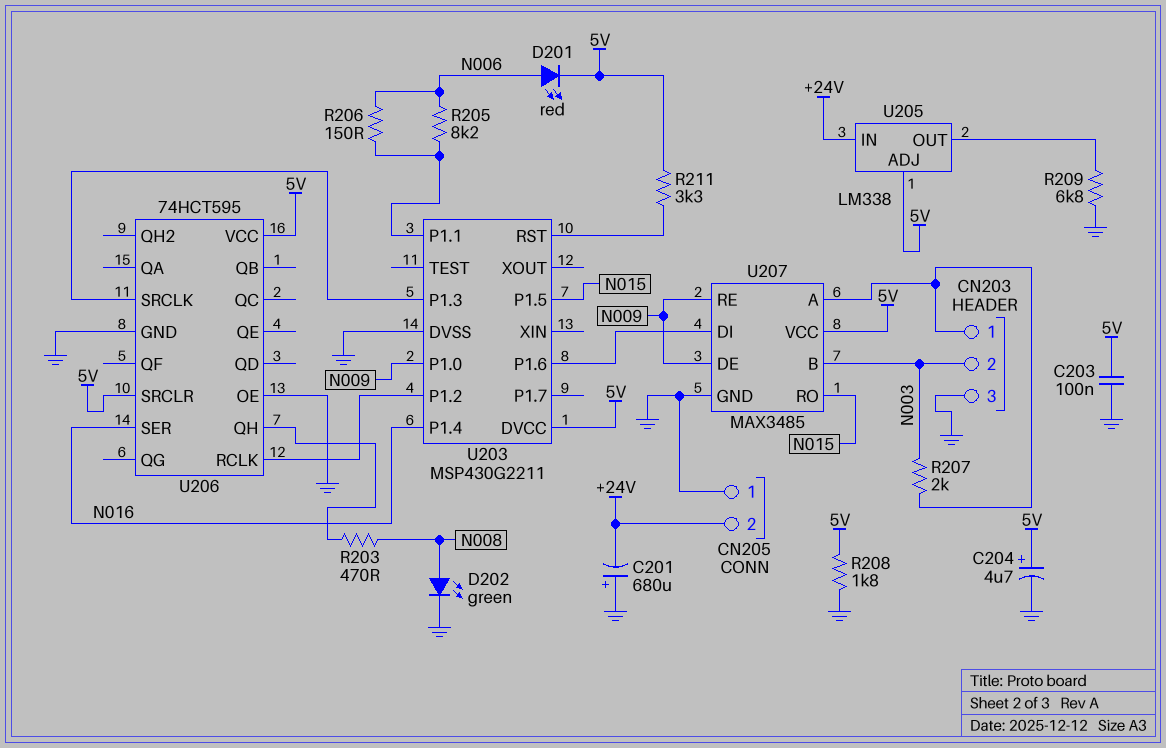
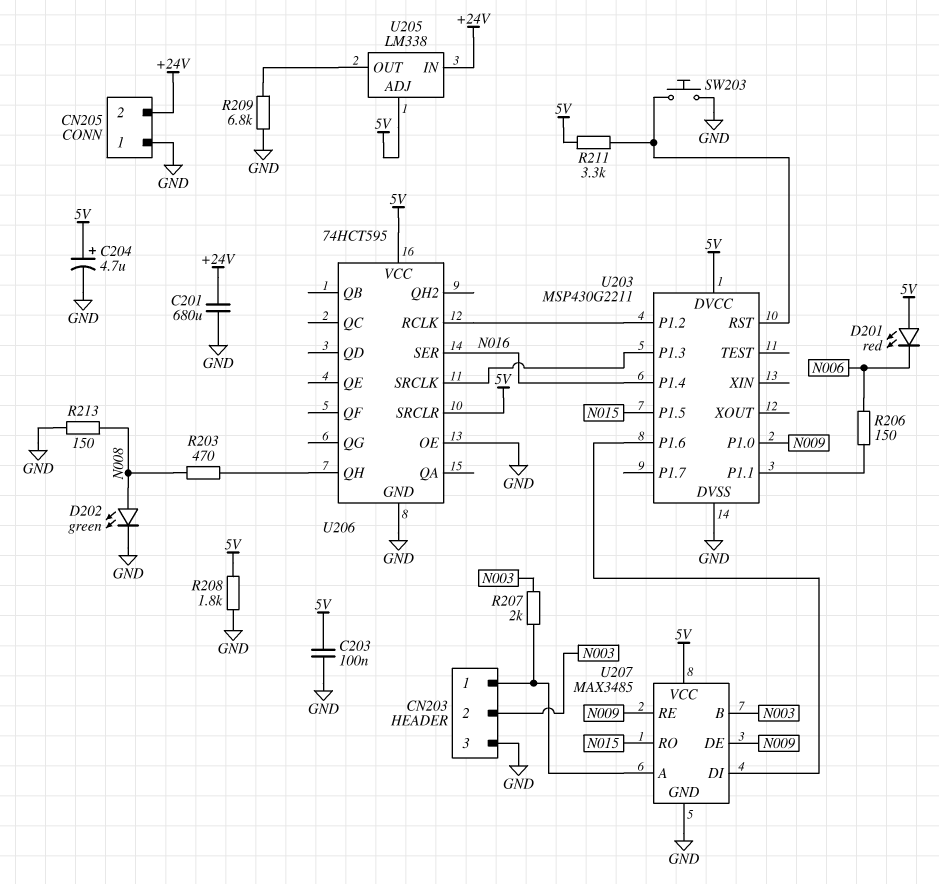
C201: 680uF (plus GND, minus +24V) -> 680uF (+24V, GND)
D201: LED red (A N006, K 5V) -> LED red (A 5V, K N006)
R205: 8.2k (N006, U203/P1.1) -> none
R213: none -> 150 (GND, N008)
SW203: none -> button (GND, U203/RST)

